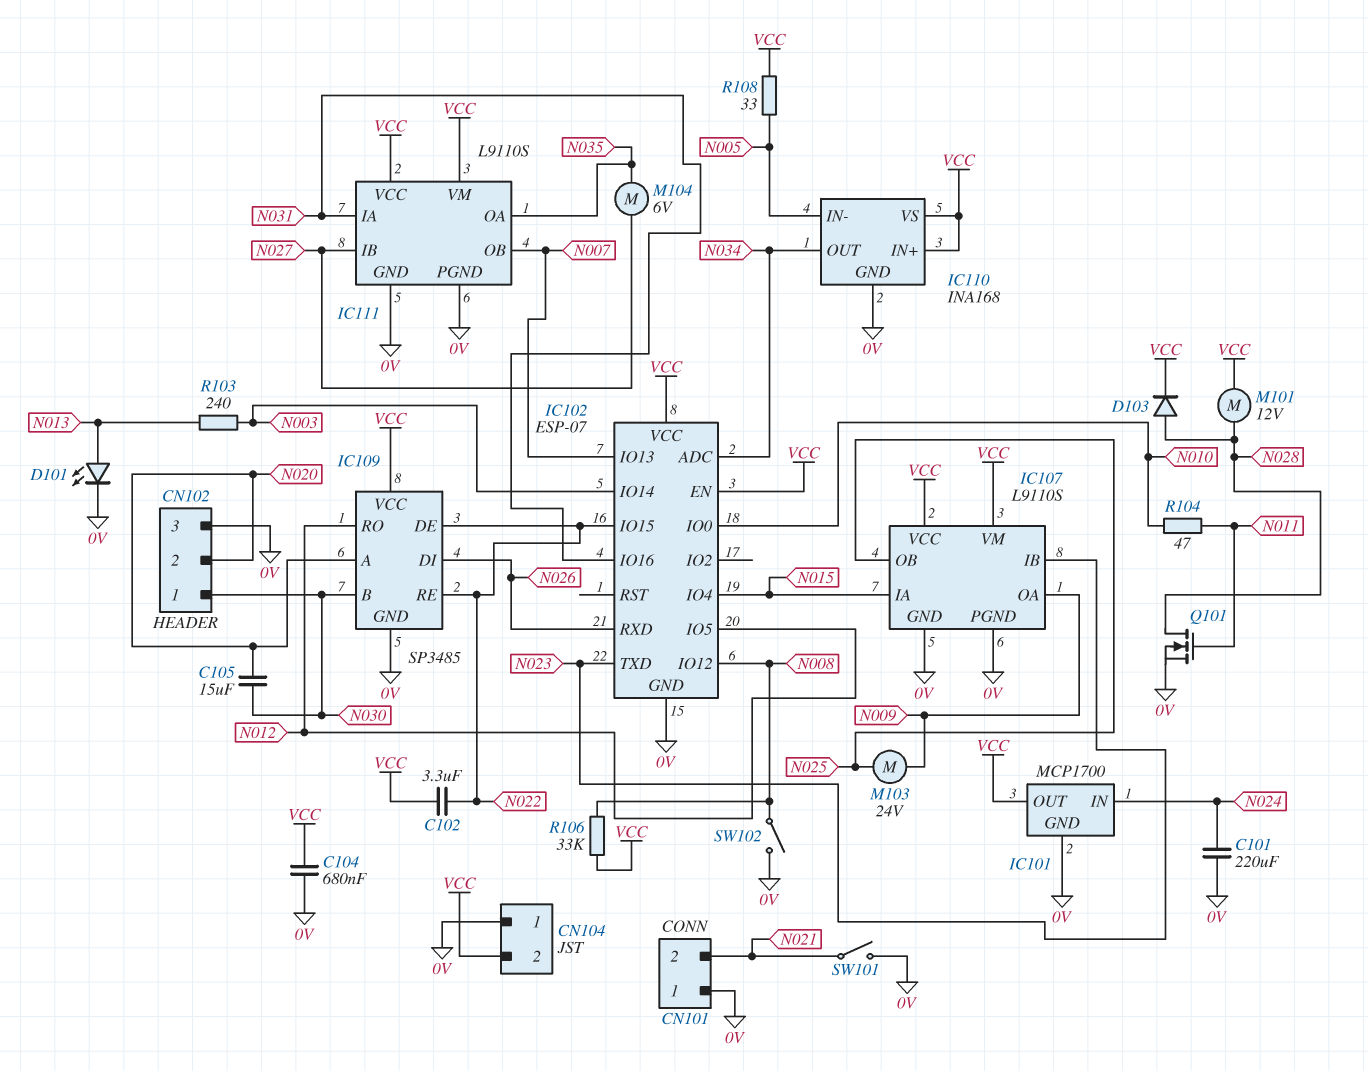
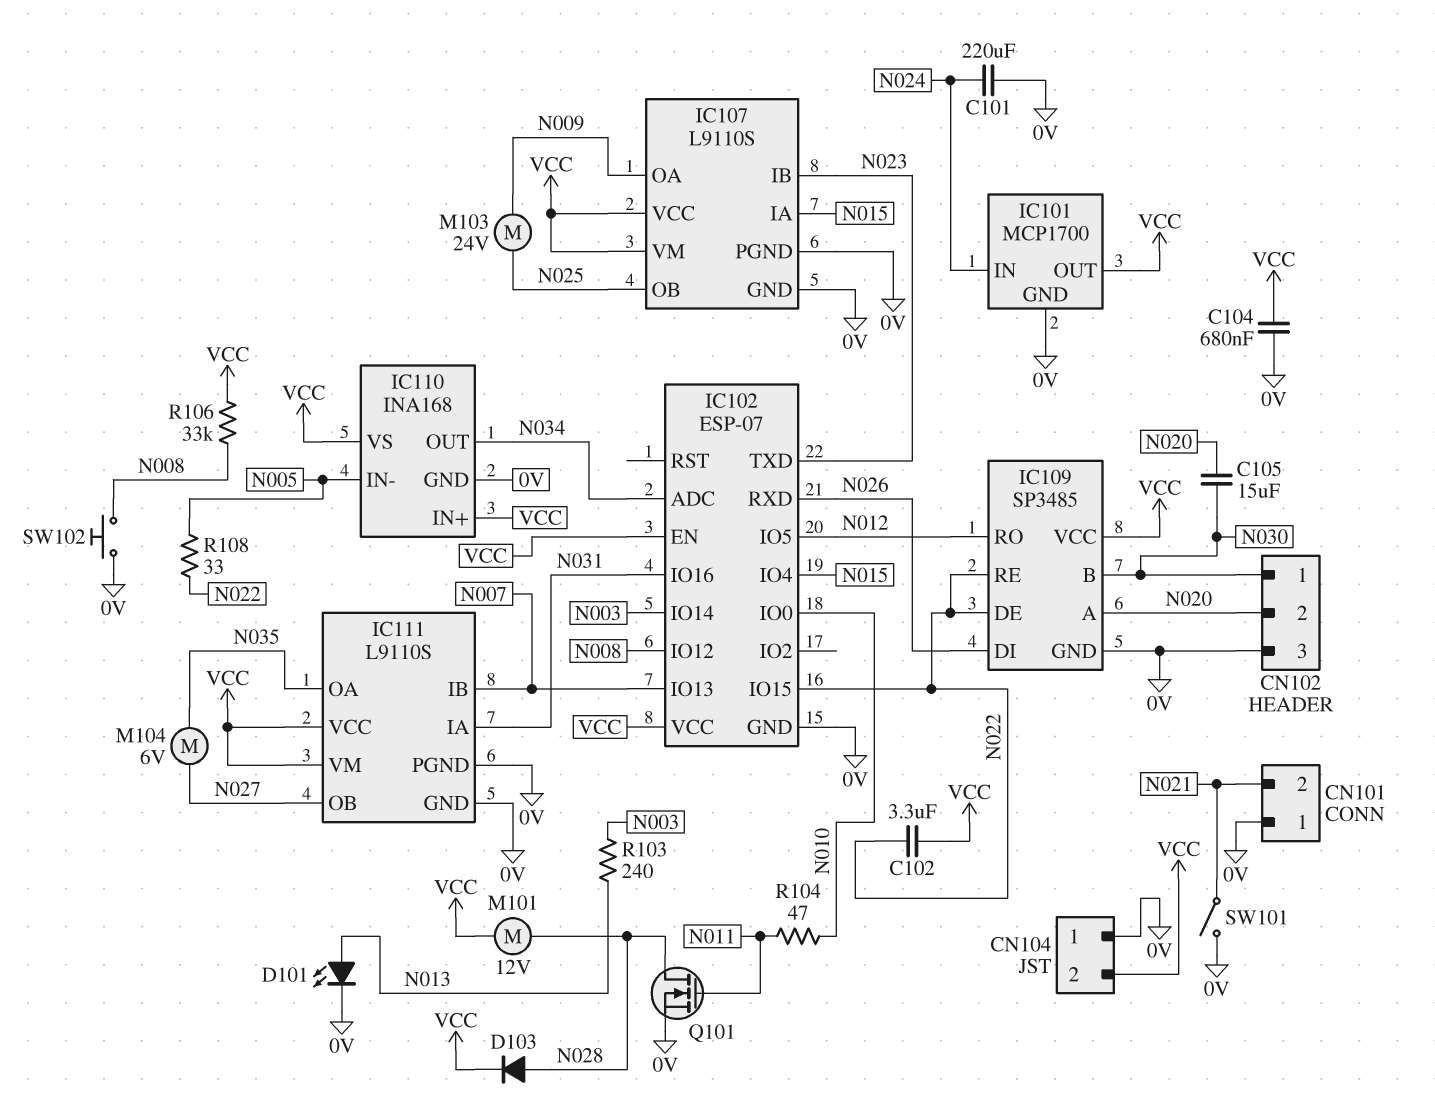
IC111 pin IB: N027 -> N007
IC111 pin OB: N007 -> N027
R108: 33 (N005, VCC) -> 33 (N005, N022)
SW102: switch (0V, N008) -> button (0V, N008)

